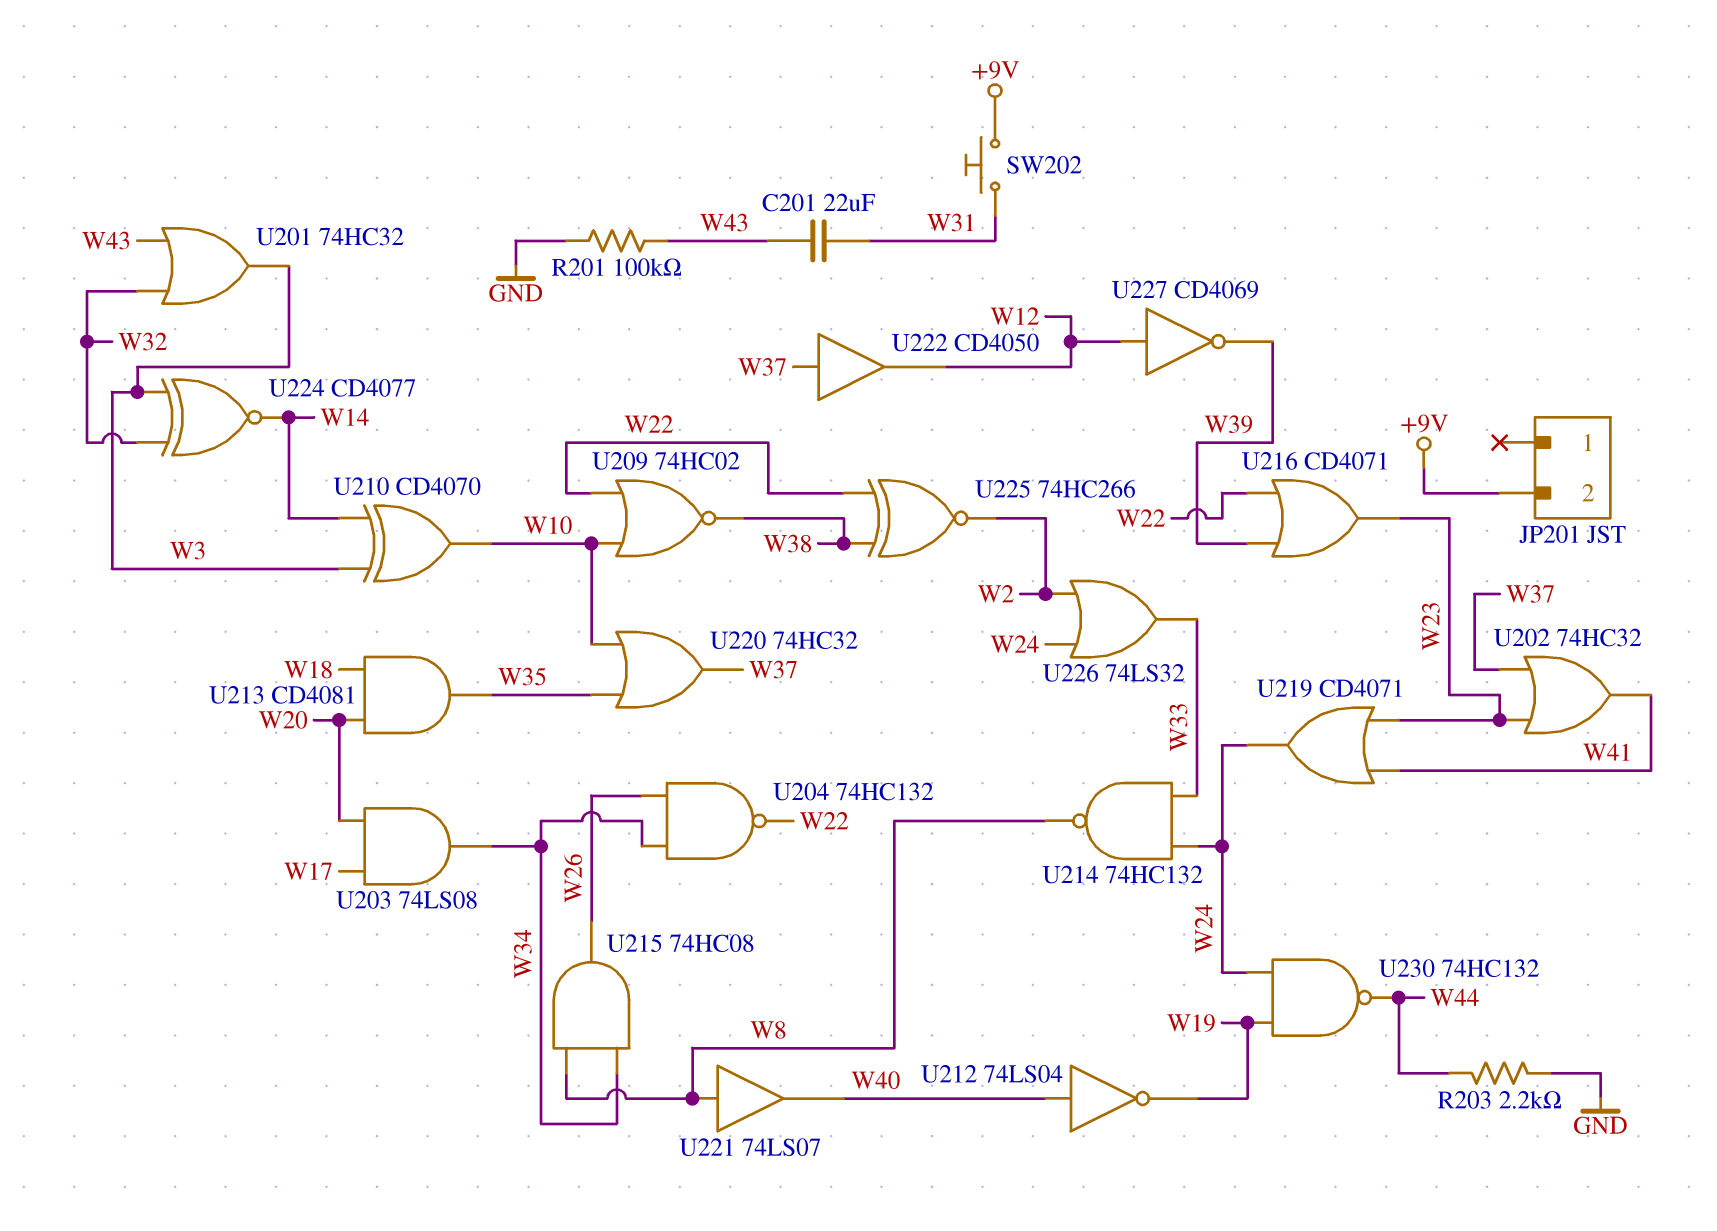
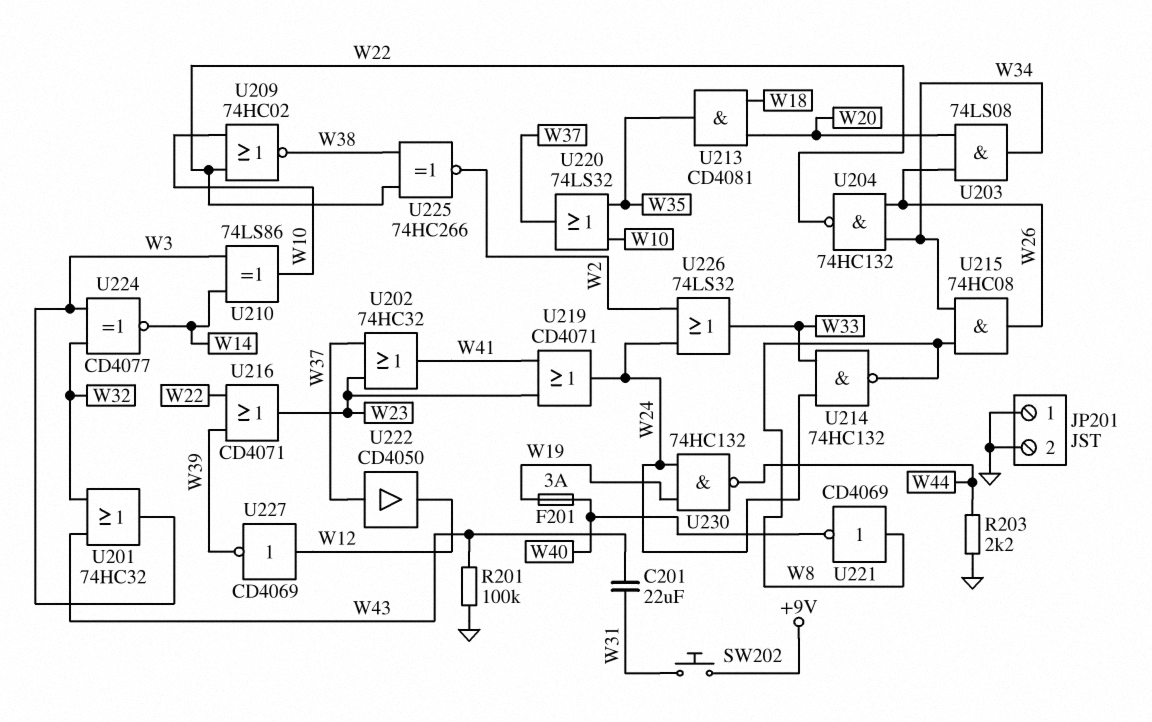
F201: none -> 3A (W19, W40)
JP201 pin 1: none -> GND
JP201 pin 2: +9V -> GND
U203: AND 74LS08 (in W17, in W20, out W34) -> AND 74LS08 (in W20, in W26, out W34)
U210: XOR CD4070 (in W3, in W14, out W10) -> XOR 74LS86 (in W3, in W14, out W10)
U212: NOT 74LS04 (in W40, out W19) -> none
U220: OR 74HC32 (in W10, in W35, out W37) -> OR 74LS32 (in W10, in W35, out W37)
U221: buffer 74LS07 (in W8, out W40) -> NOT CD4069 (in W8, out W40)

